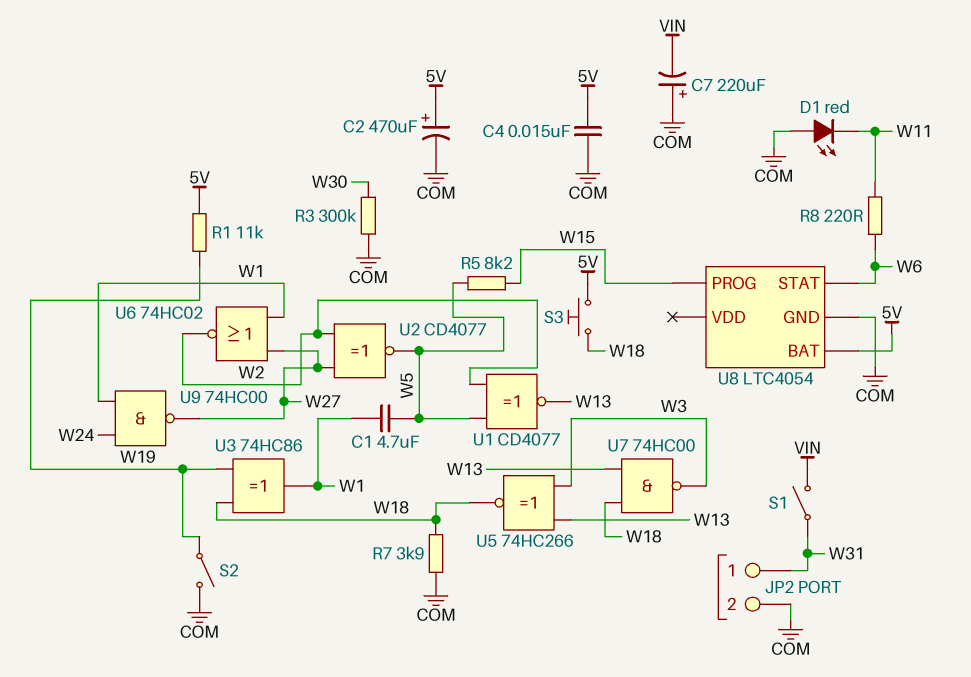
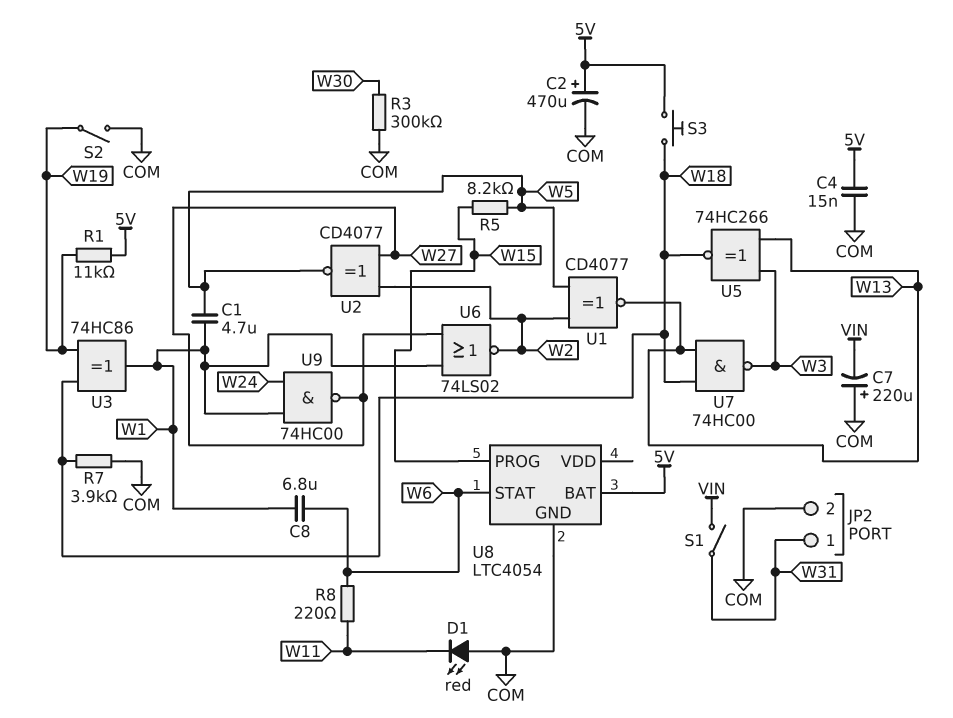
C8: none -> 6.8uF (W1, W6)
U6: NOR 74HC02 (in W1, in W27, out W2) -> NOR 74LS02 (in W1, in W27, out W2)

